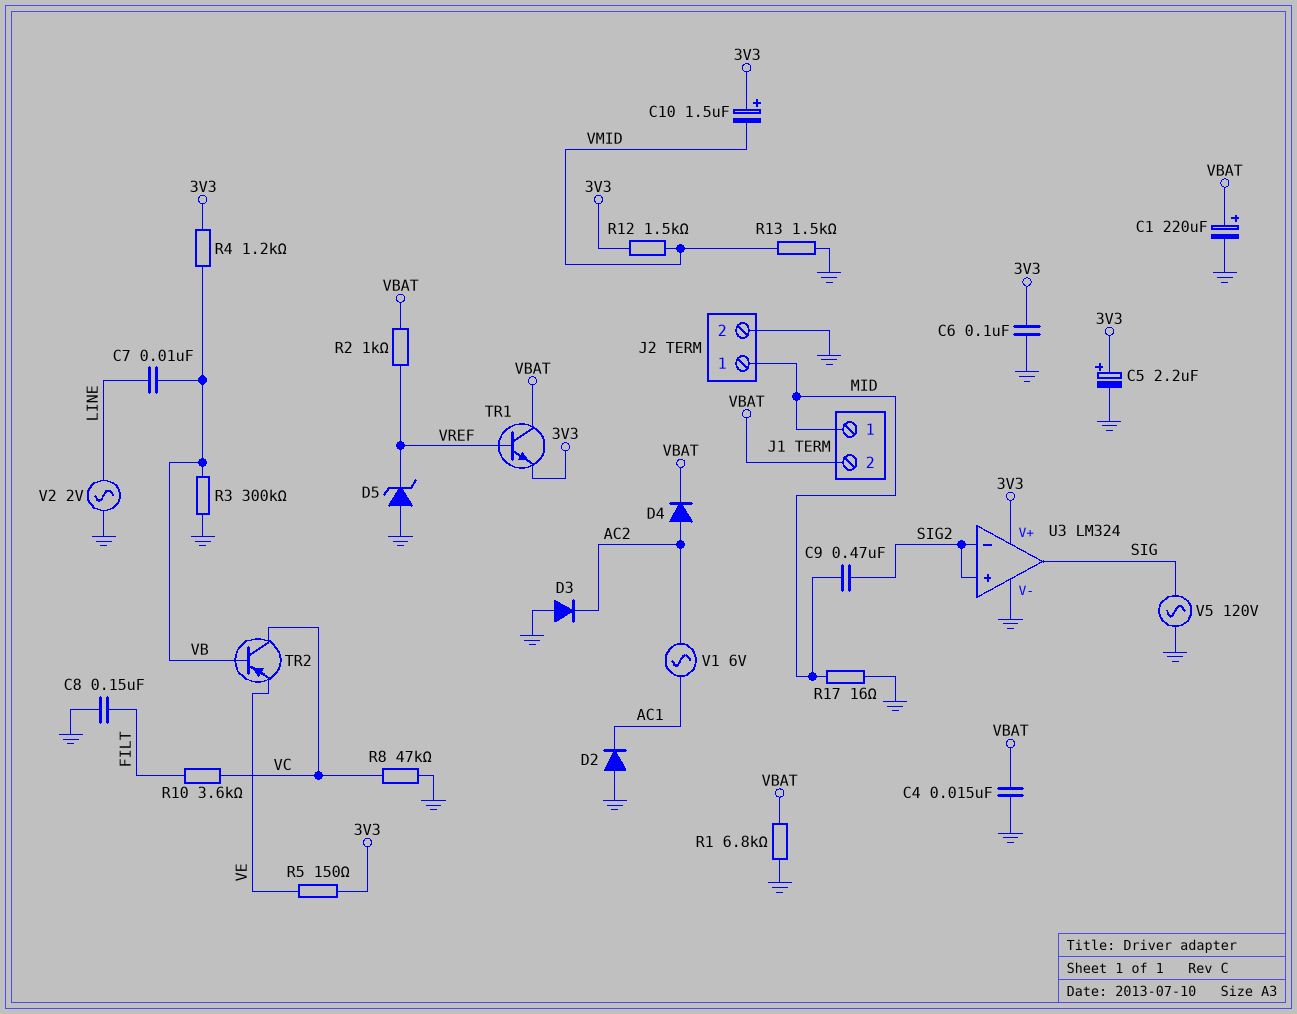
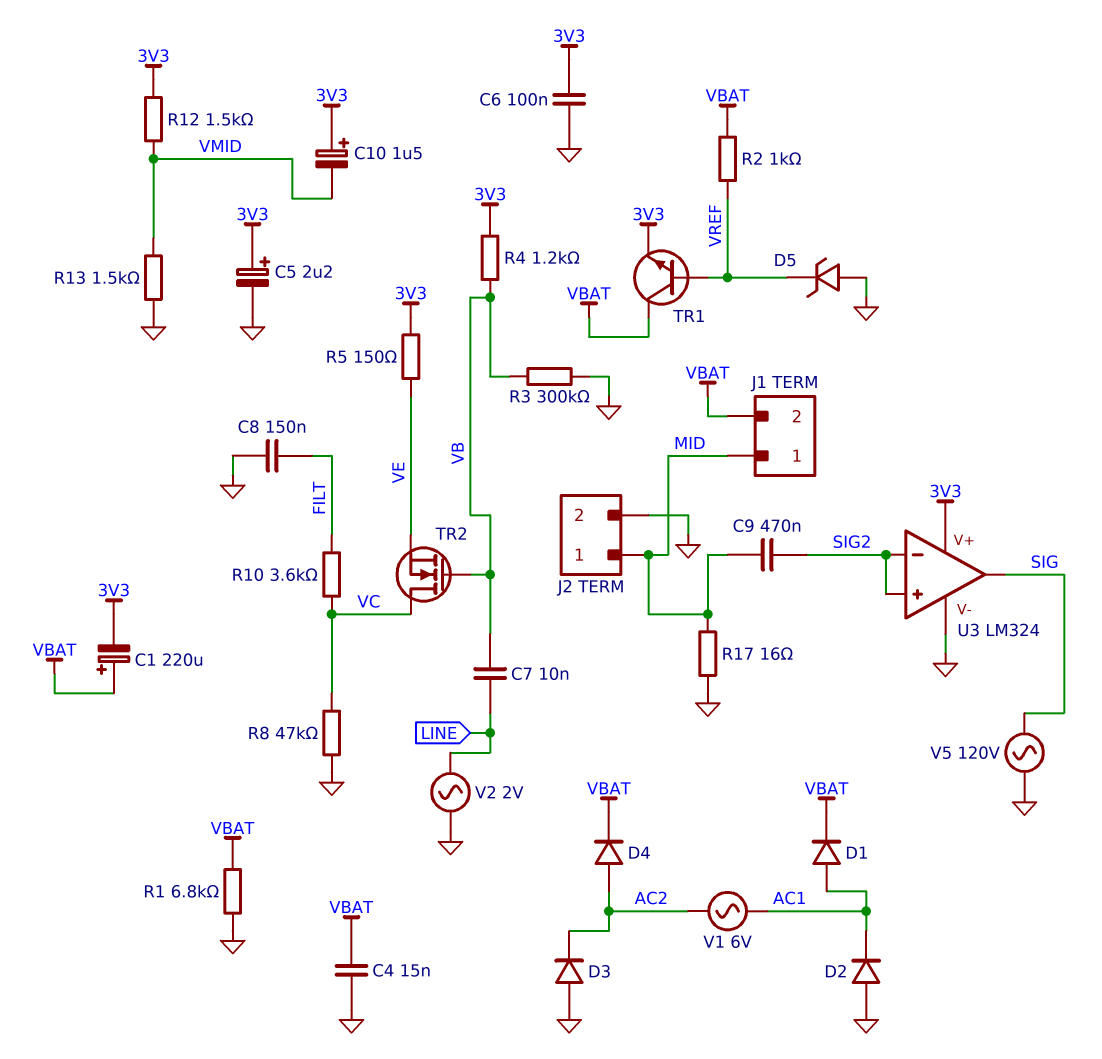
C1: 220uF (plus VBAT, minus GND) -> 220uF (plus VBAT, minus 3V3)
D1: none -> diode (A AC1, K VBAT)
TR2: PNP (B VB, C VC, E VE) -> NMOS (G VB, D VC, S VE)

